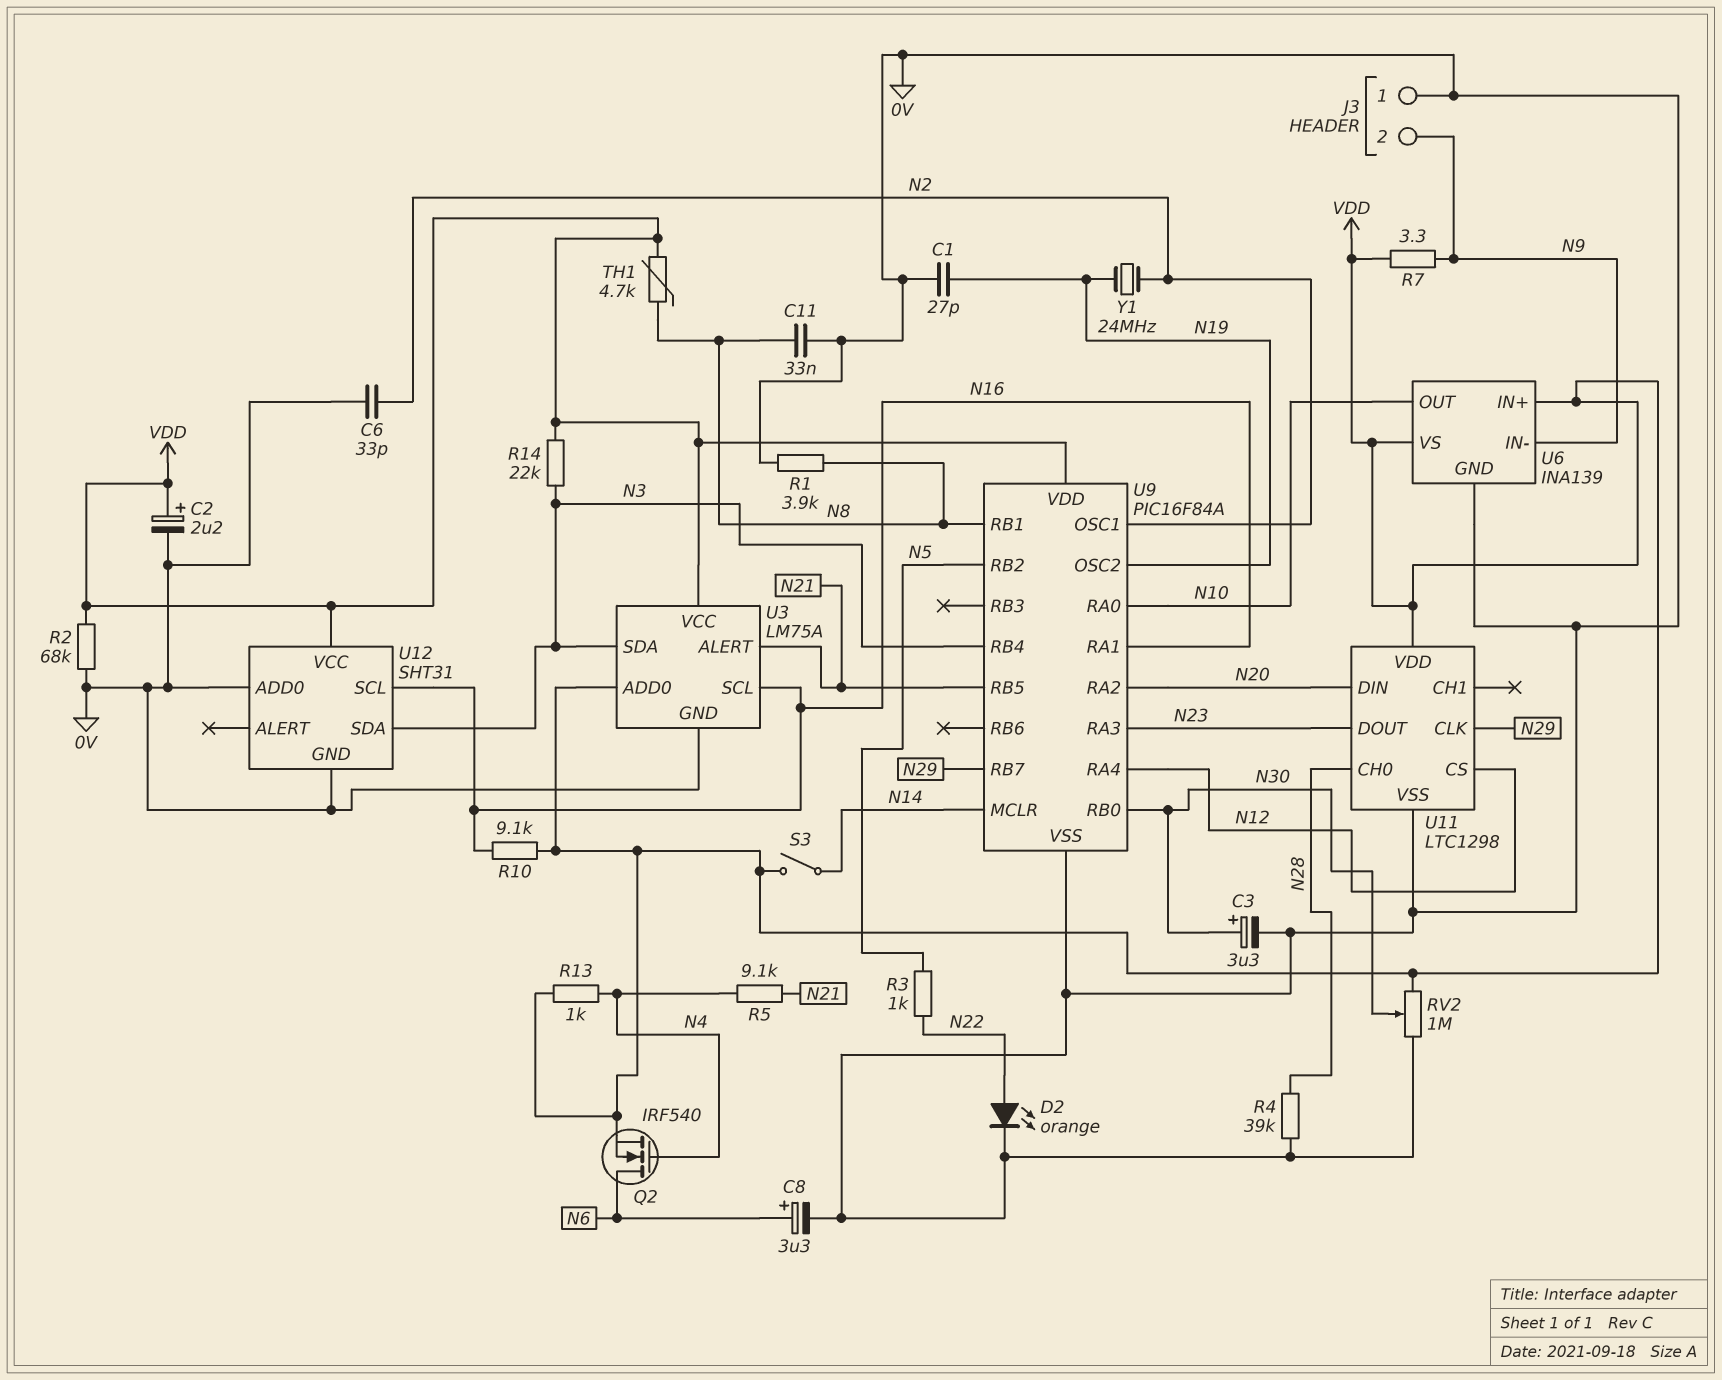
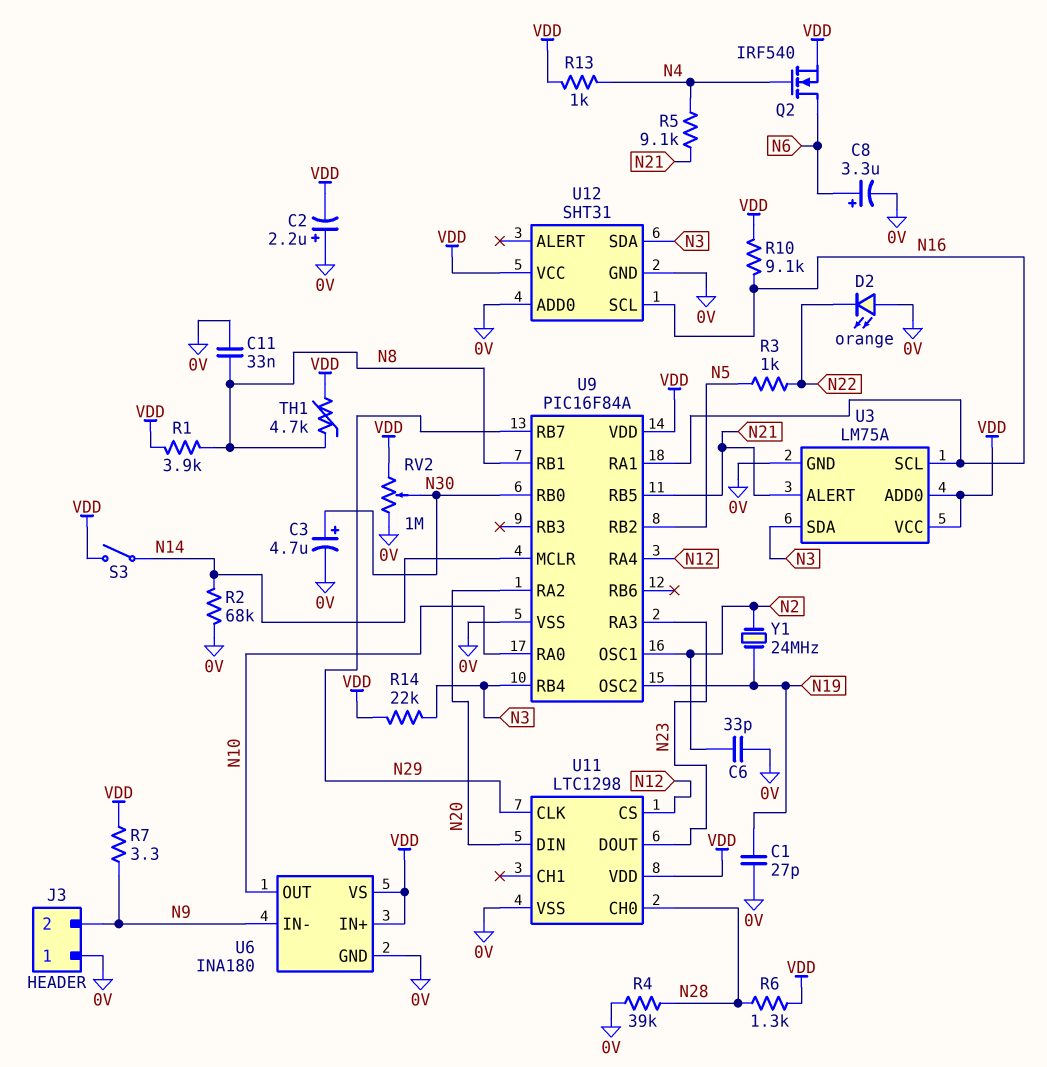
C2: 2.2uF (plus VDD, minus 0V) -> 2.2uF (plus 0V, minus VDD)
C3: 3.3uF (plus N30, minus 0V) -> 4.7uF (plus N30, minus 0V)
D2: LED orange (A N22, K 0V) -> LED orange (A 0V, K N22)
R1: 3.9k (0V, N8) -> 3.9k (N8, VDD)
R2: 68k (0V, VDD) -> 68k (0V, N14)
R6: none -> 1.3k (N28, VDD)
U6: INA139 -> INA180

